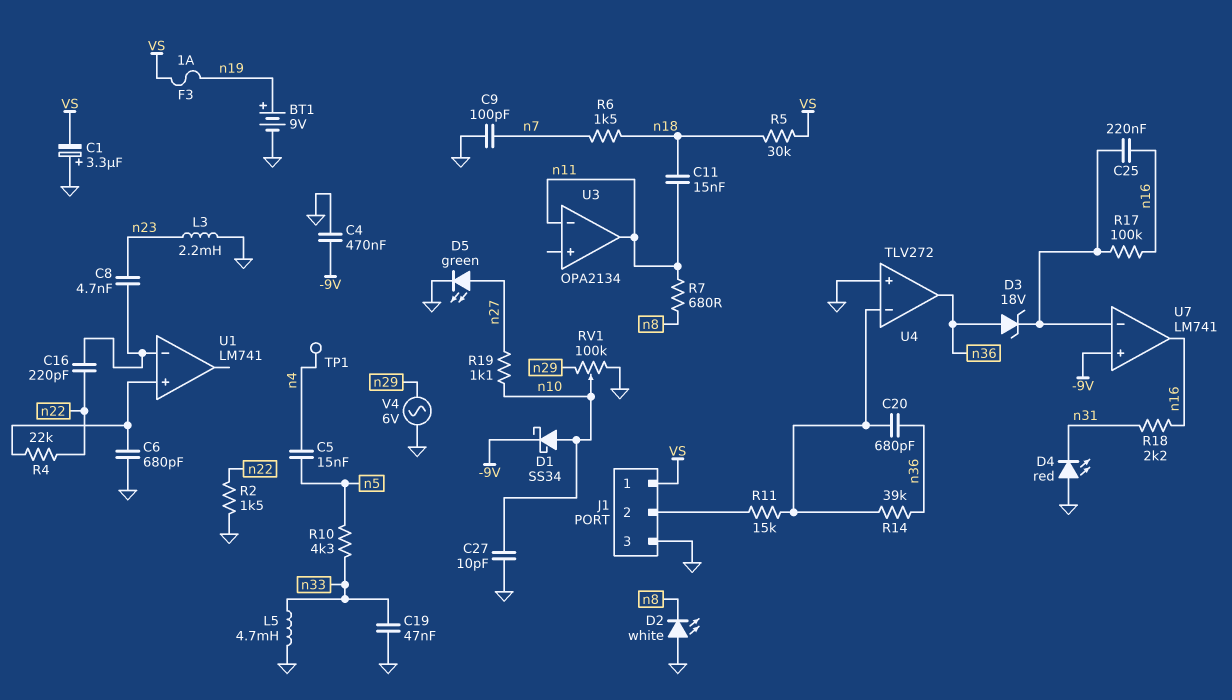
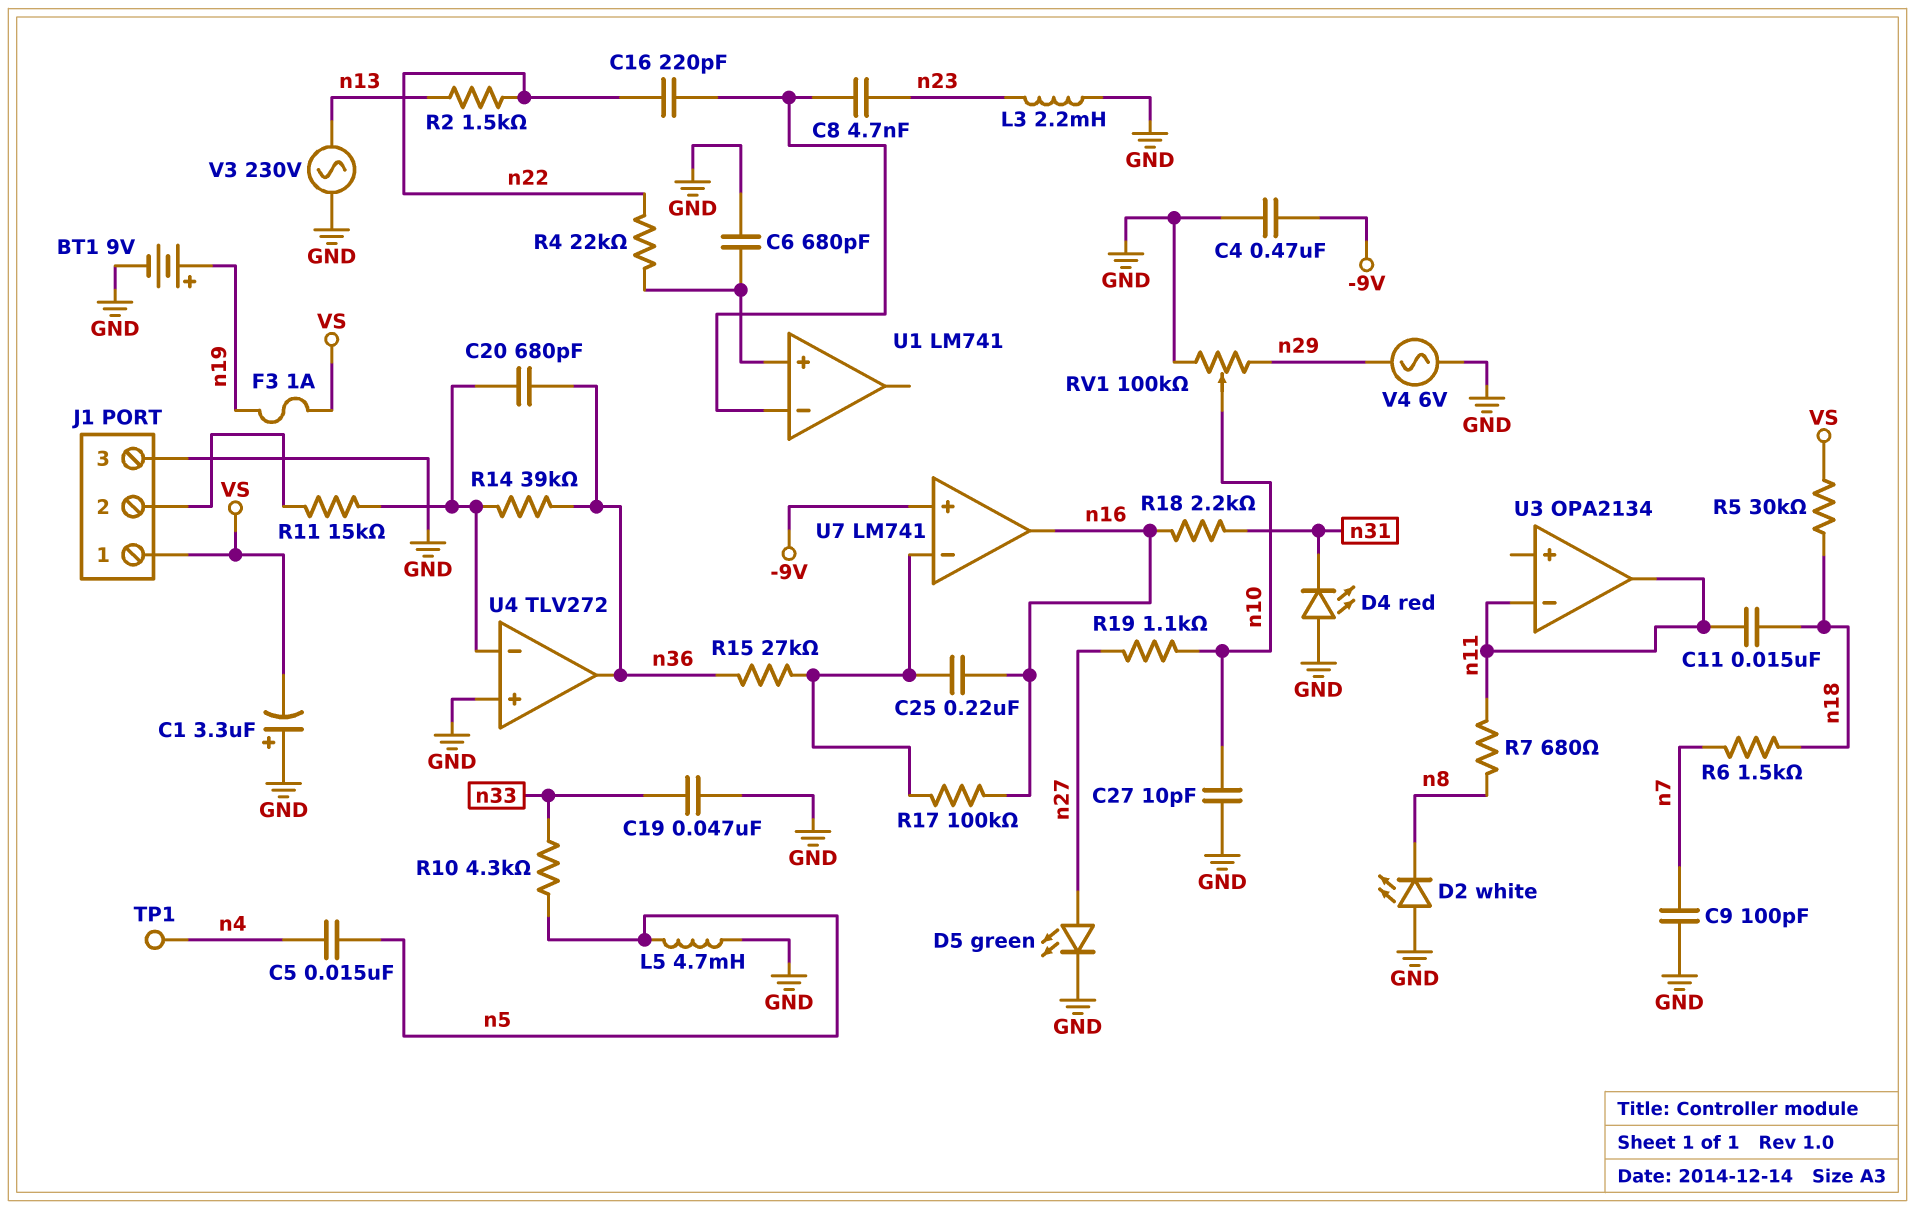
D1: schottky SS34 (A n10, K -9V) -> none
D3: zener 18V (A n36, K U7/in-) -> none
L5: 4.7mH (GND, n33) -> 4.7mH (GND, n5)
R2: 1.5k (GND, n22) -> 1.5k (n13, n22)
R15: none -> 27k (U7/in-, n36)
V3: none -> AC 230V (GND, n13)

